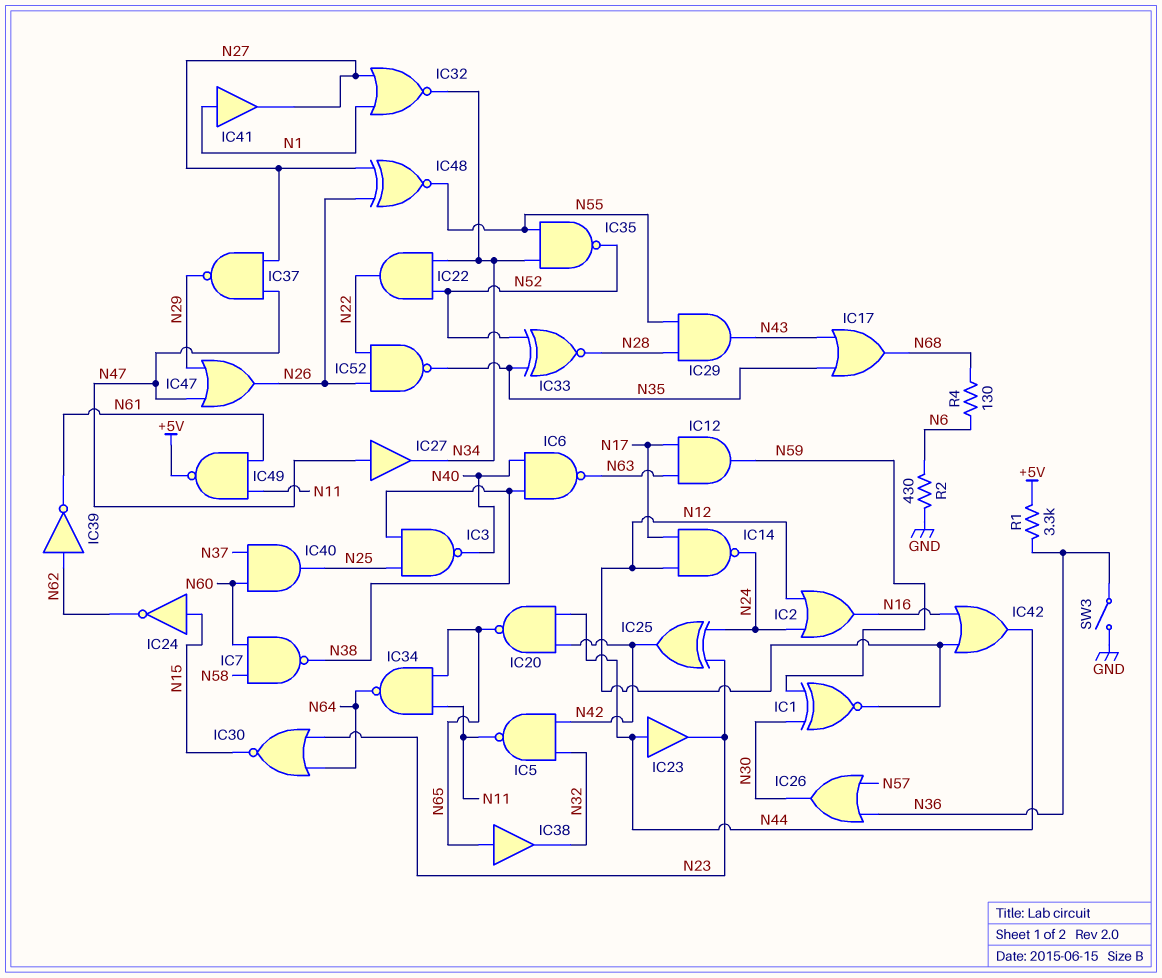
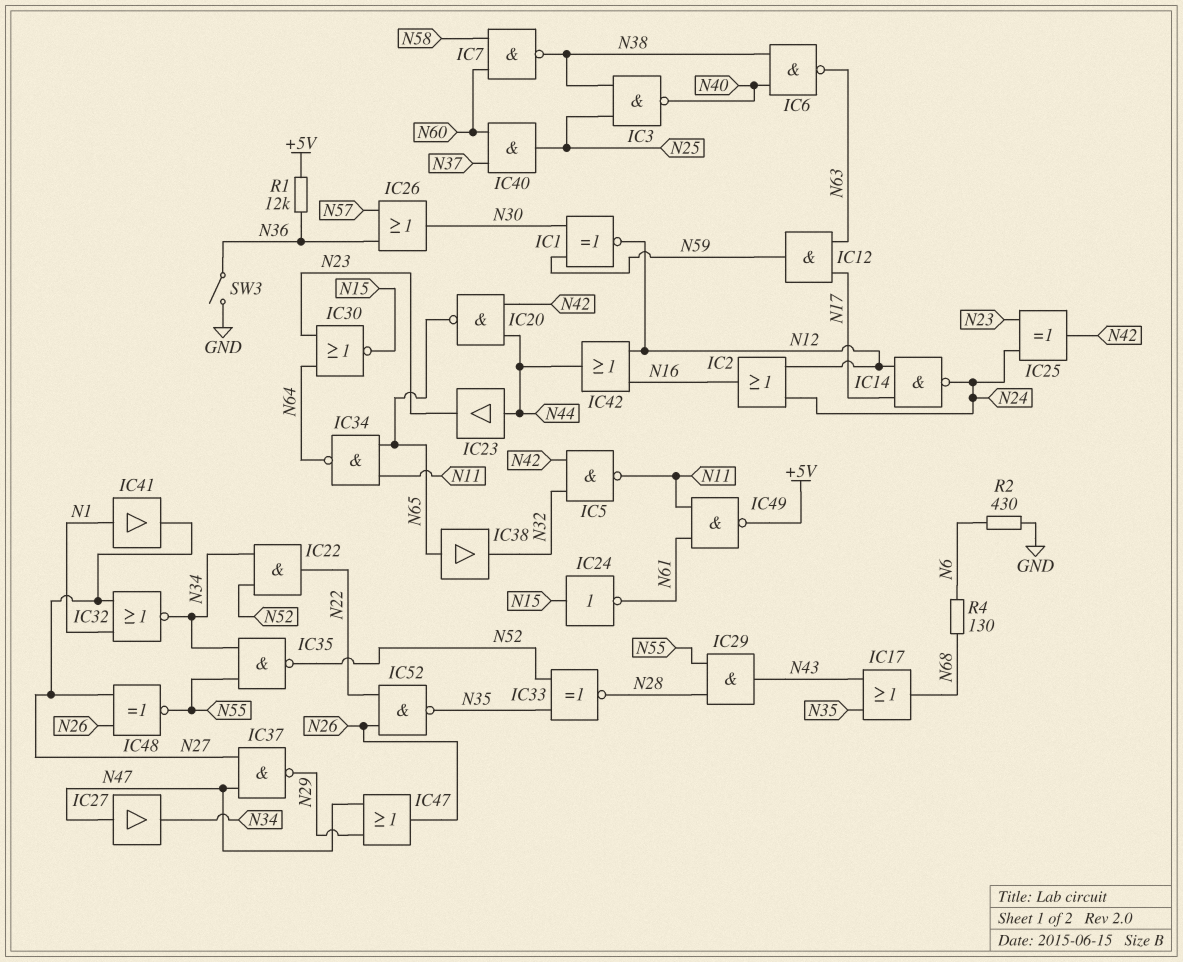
IC24: NOT (in N15, out N62) -> NOT (in N15, out N61)
IC39: NOT (in N62, out N61) -> none
R1: 3.3k (+5V, N36) -> 12k (+5V, N36)

